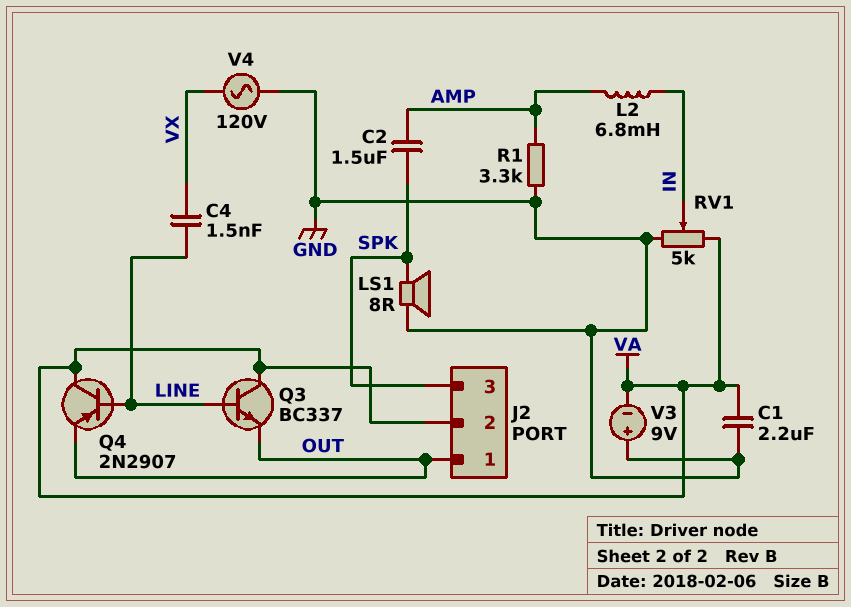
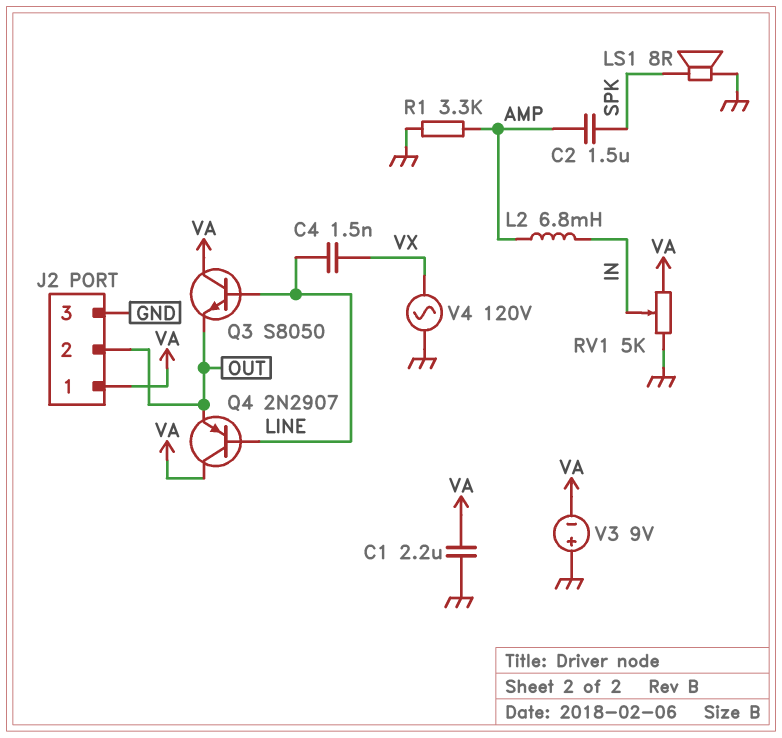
J2 pin 1: OUT -> VA
J2 pin 2: VA -> OUT
J2 pin 3: SPK -> GND
Q3: NPN BC337 (B LINE, C VA, E OUT) -> NPN S8050 (B LINE, C VA, E OUT)

